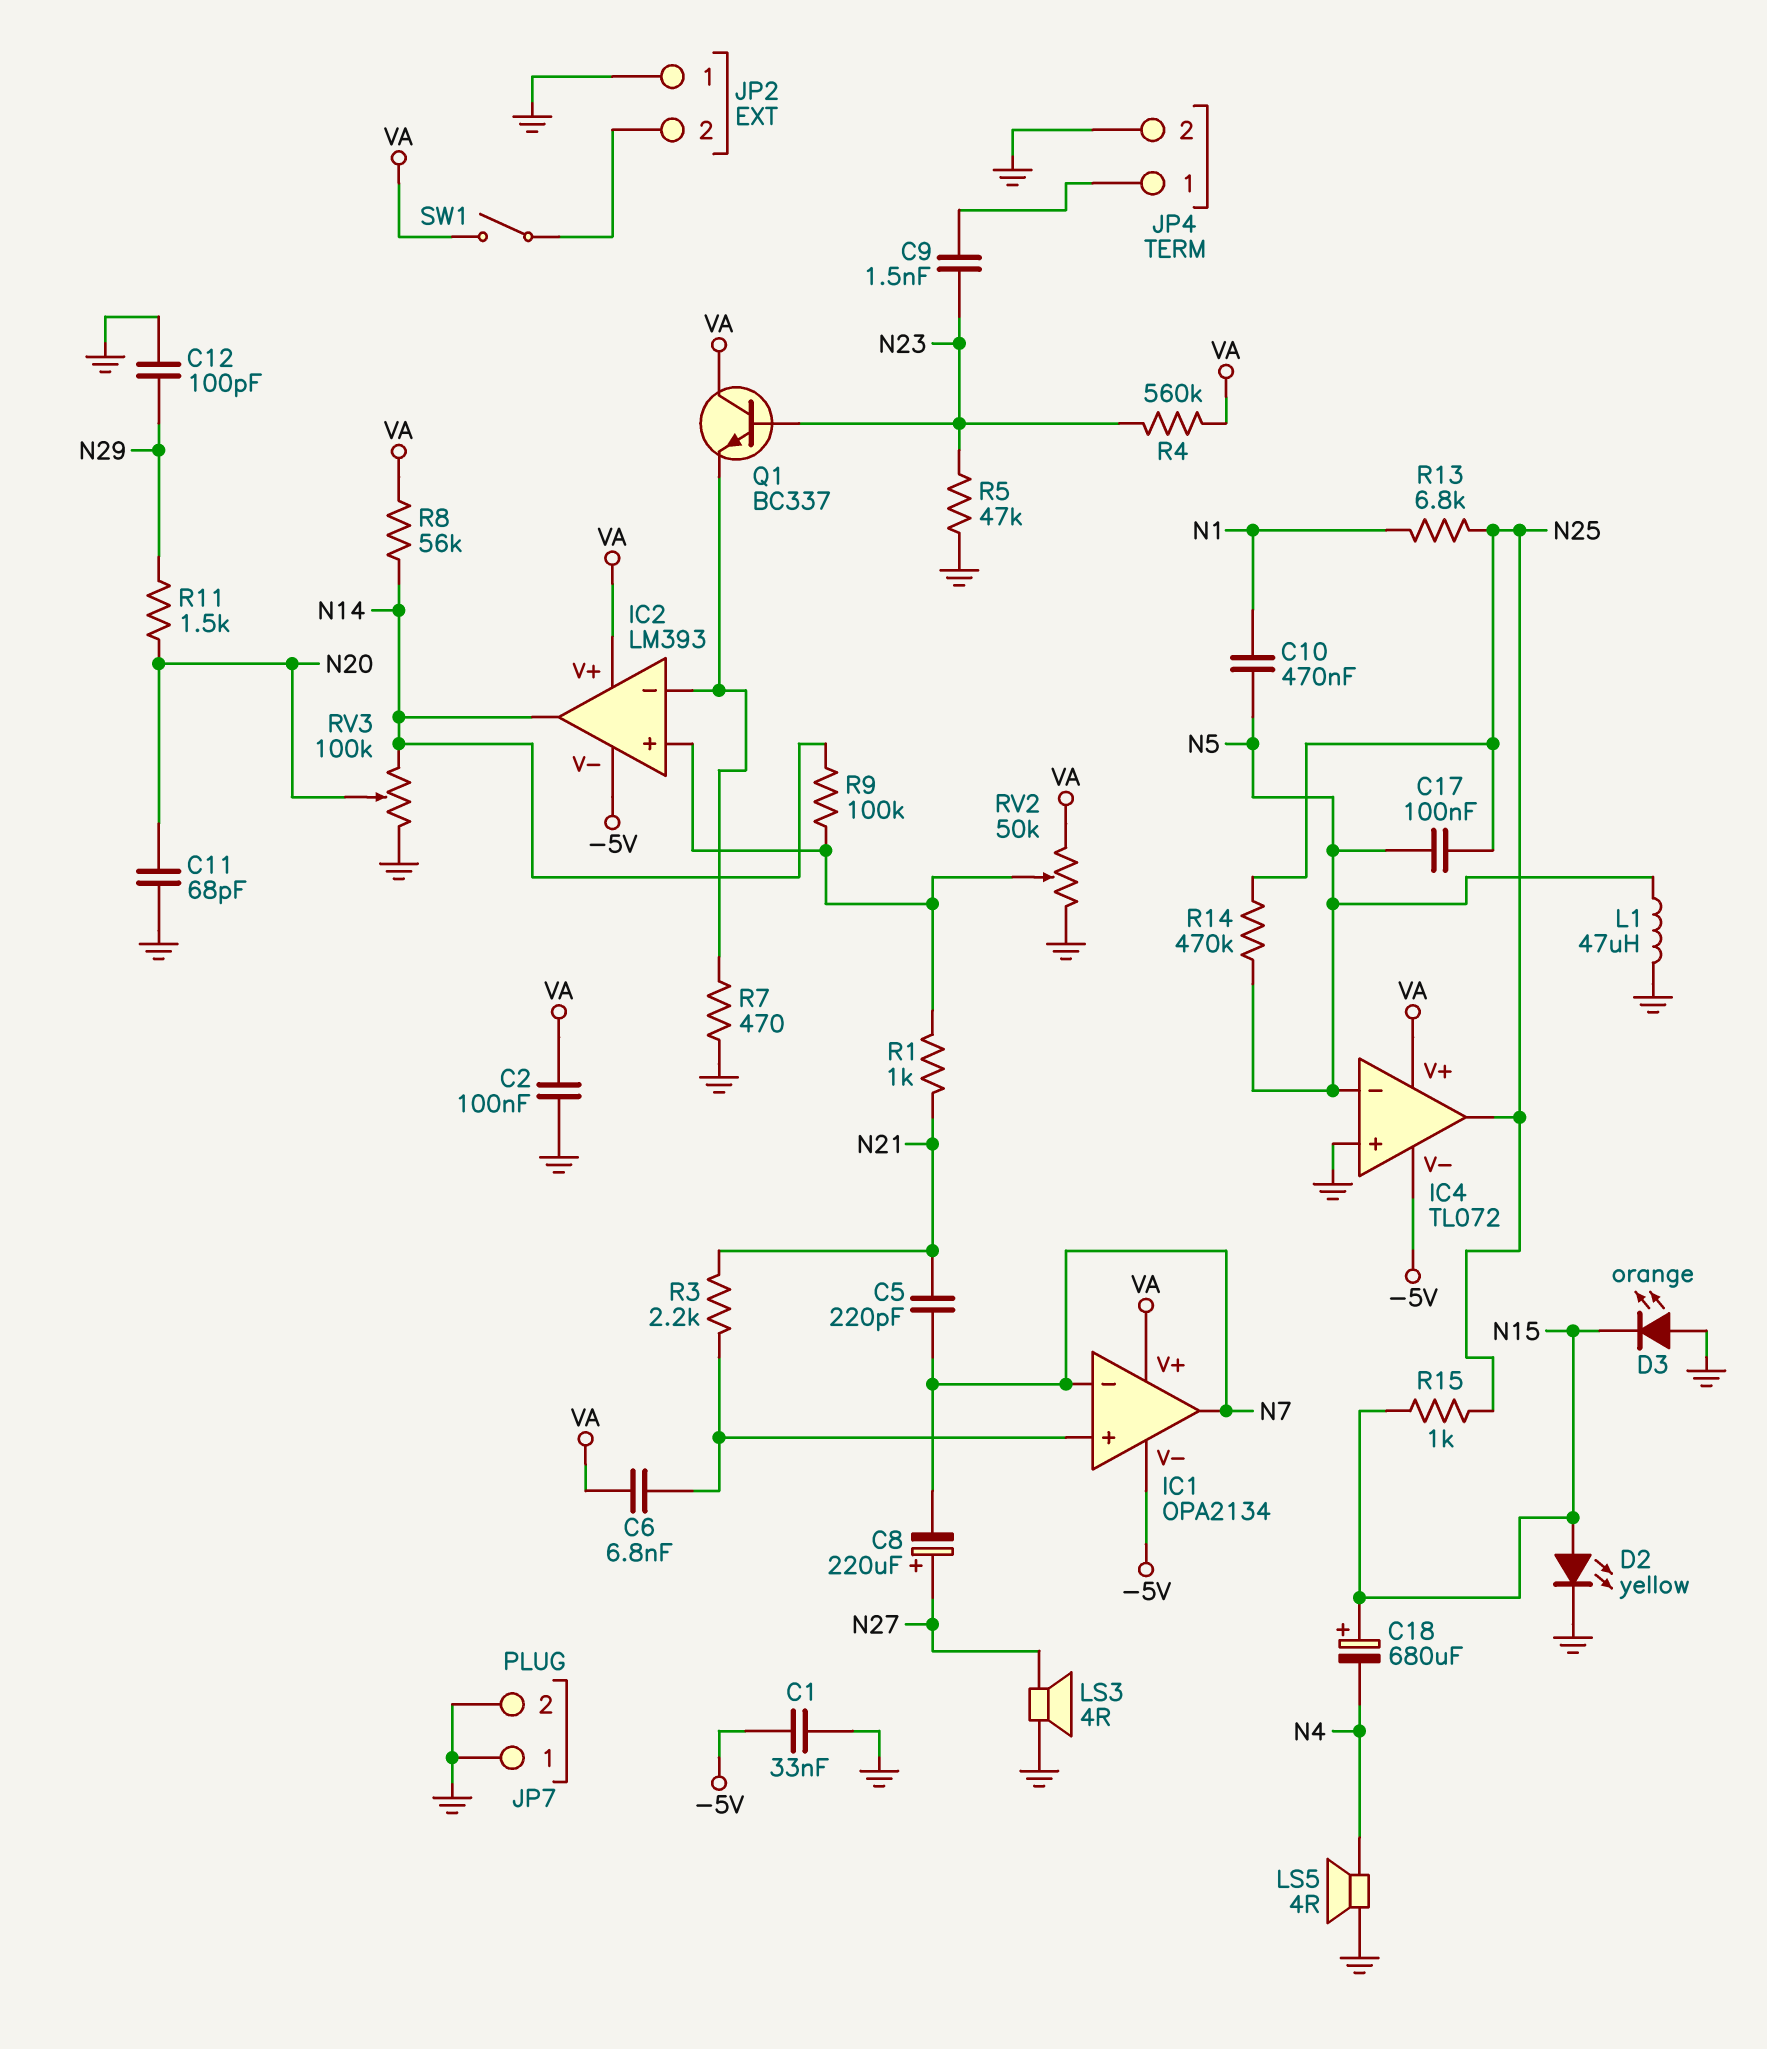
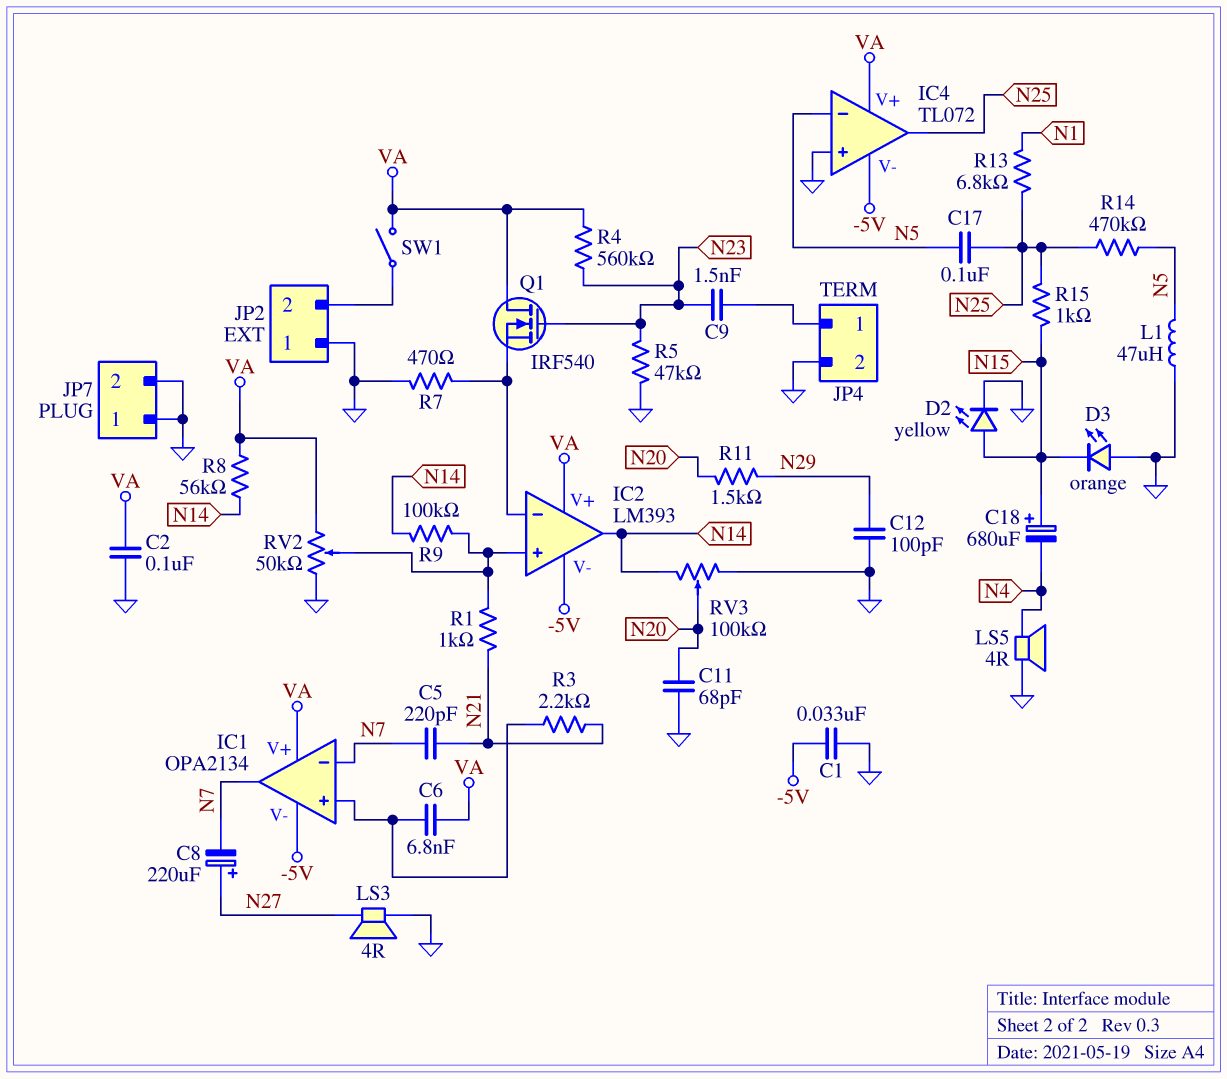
C10: 470nF (N1, N5) -> none
Q1: NPN BC337 (B N23, C VA, E IC2/in-) -> NMOS IRF540 (G N23, D VA, S IC2/in-)

